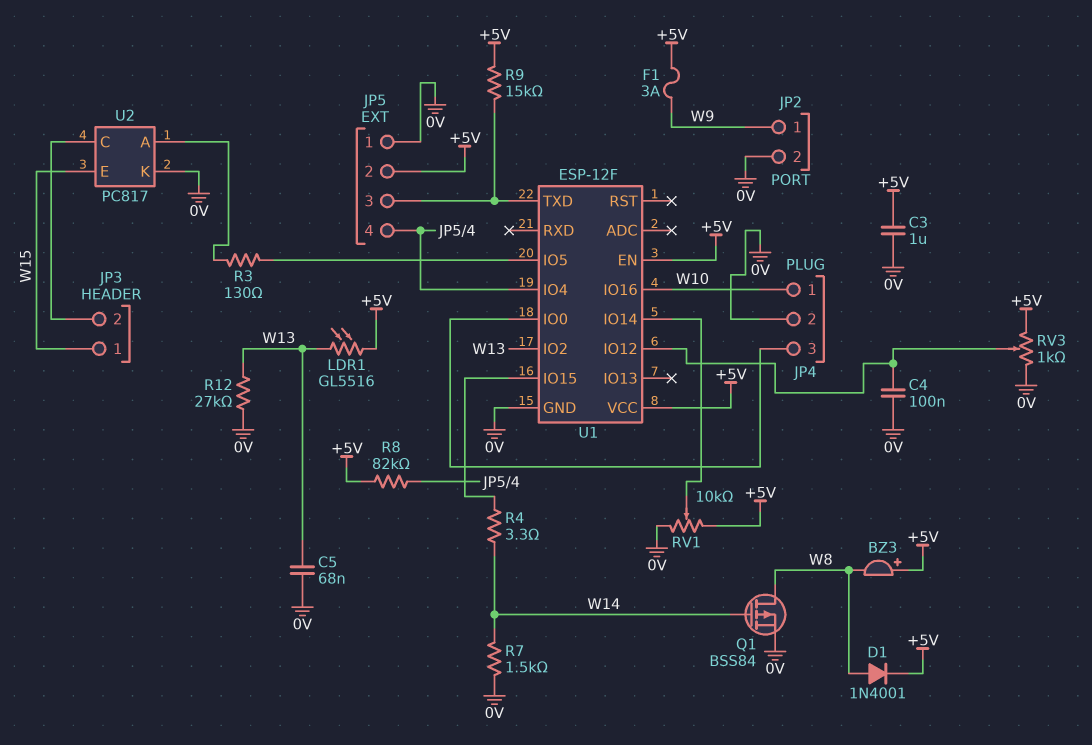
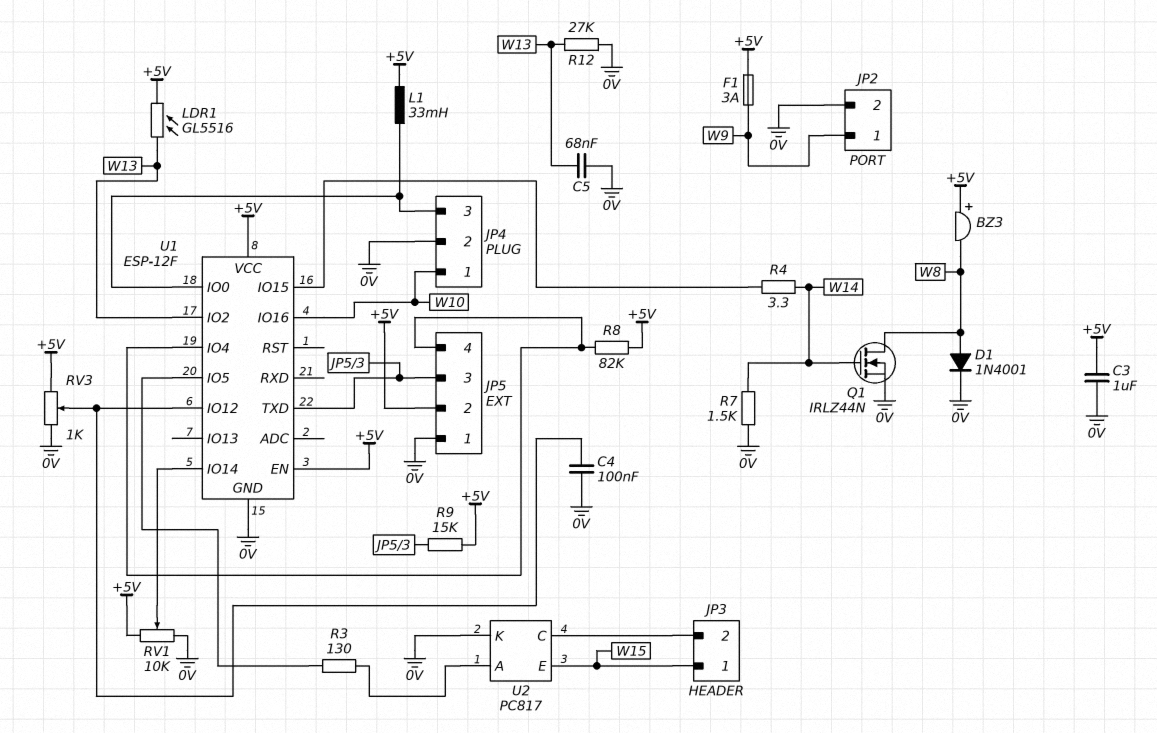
D1: diode 1N4001 (A W8, K +5V) -> diode 1N4001 (A W8, K 0V)
L1: none -> 33mH (+5V, JP4/3)
Q1: PMOS BSS84 (G W14, D W8, S 0V) -> NMOS IRLZ44N (G W14, D W8, S 0V)

